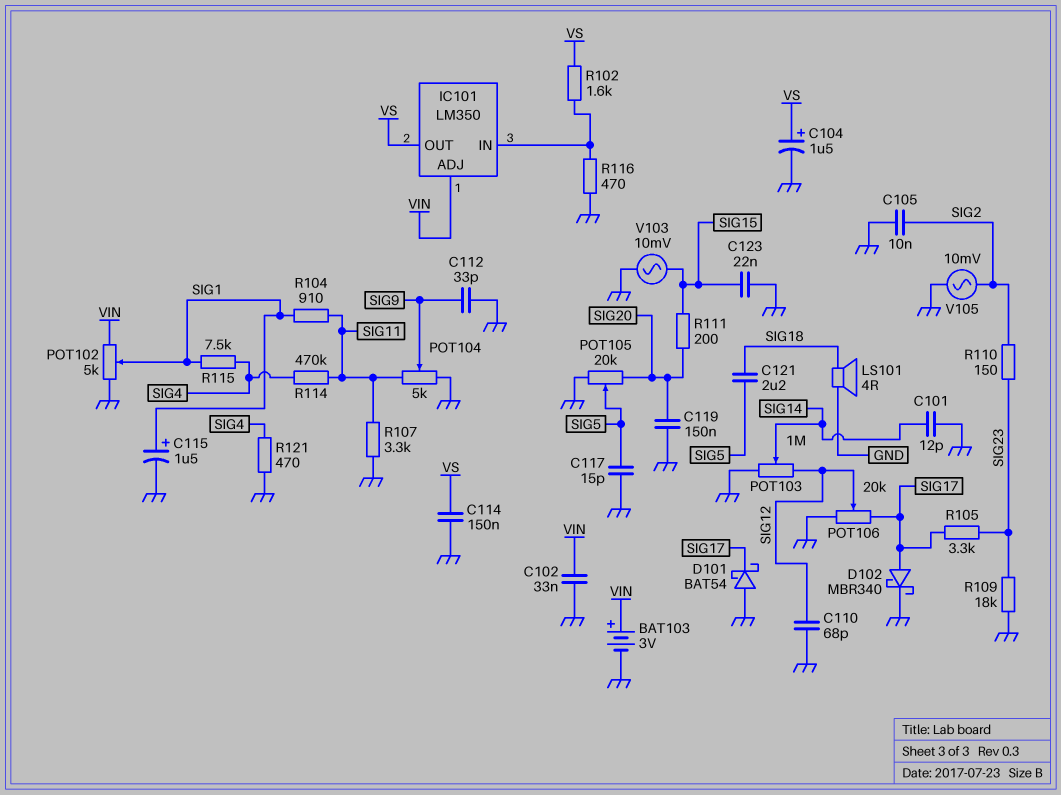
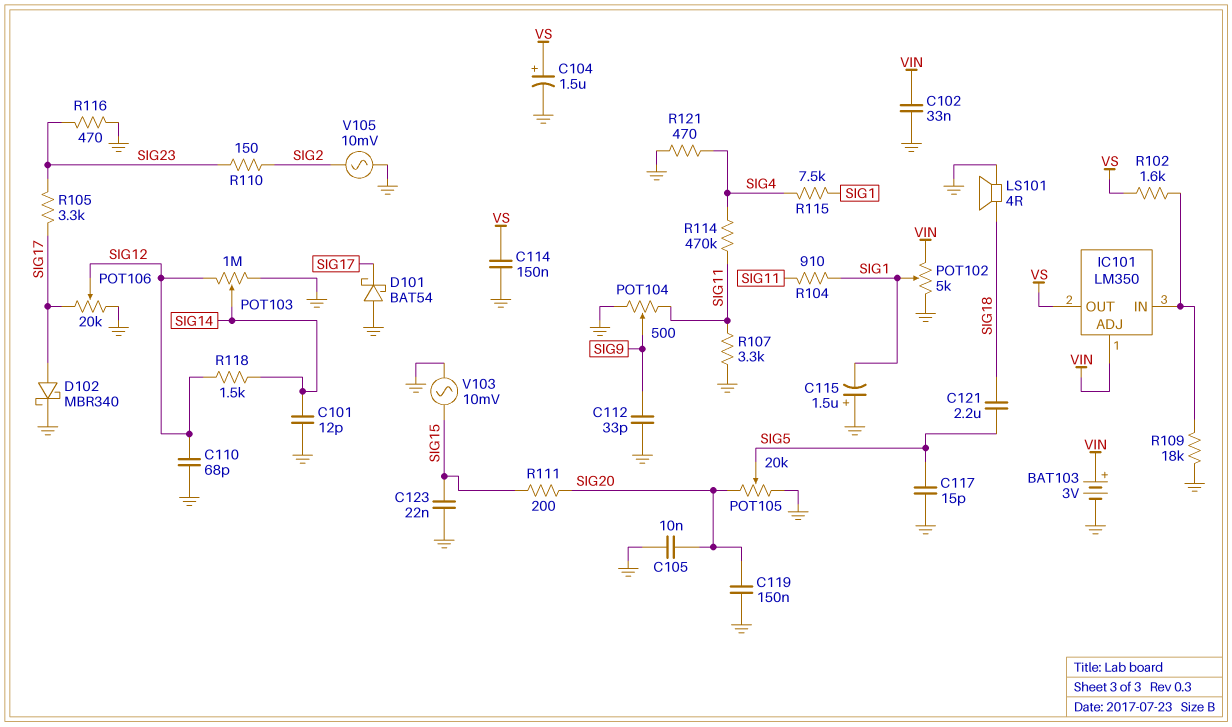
C105: 10nF (GND, SIG2) -> 10nF (GND, SIG20)
C115: 1.5uF (plus SIG1, minus GND) -> 1.5uF (plus GND, minus SIG1)
POT104: 5k (GND, SIG11, wiper SIG9) -> 500 (GND, SIG11, wiper SIG9)
R109: 18k (GND, SIG23) -> 18k (GND, IC101/IN)
R116: 470 (GND, IC101/IN) -> 470 (GND, SIG23)
R118: none -> 1.5k (SIG12, SIG14)

